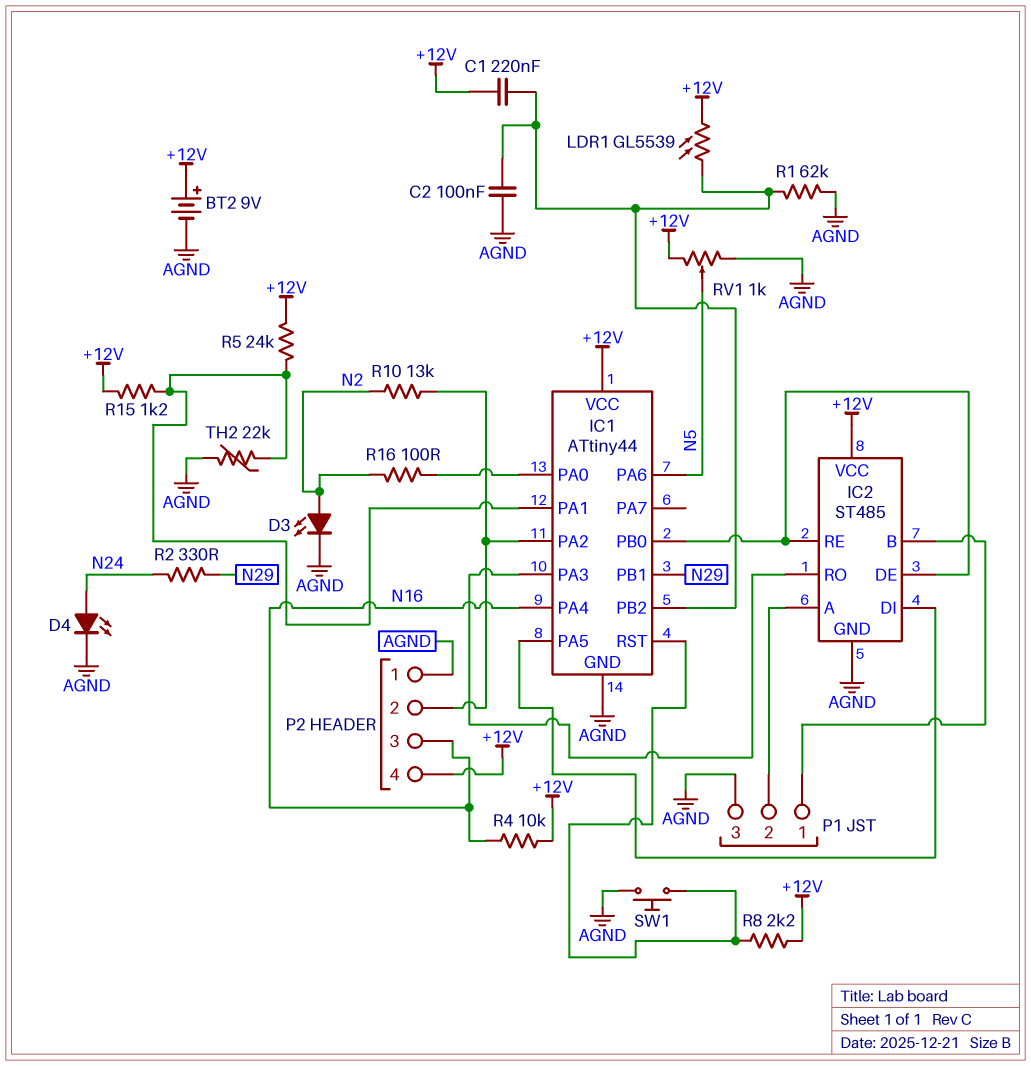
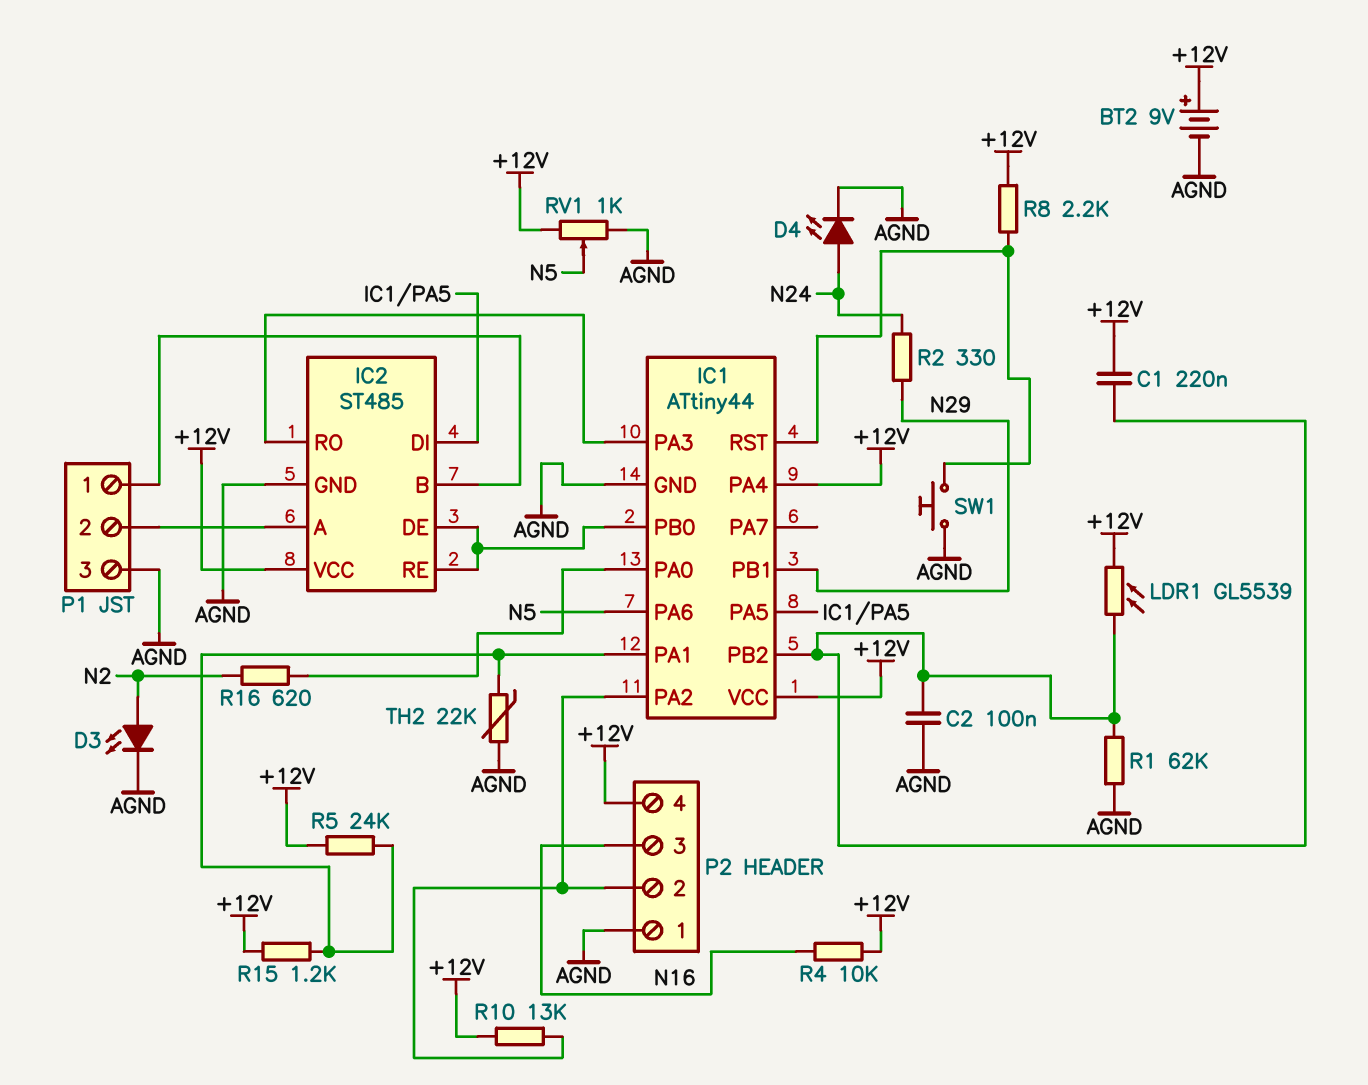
IC1 pin PA4: N16 -> +12V
R10: 13k (IC1/PA2, N2) -> 13k (+12V, IC1/PA2)
R16: 100 (IC1/PA0, N2) -> 620 (IC1/PA0, N2)

